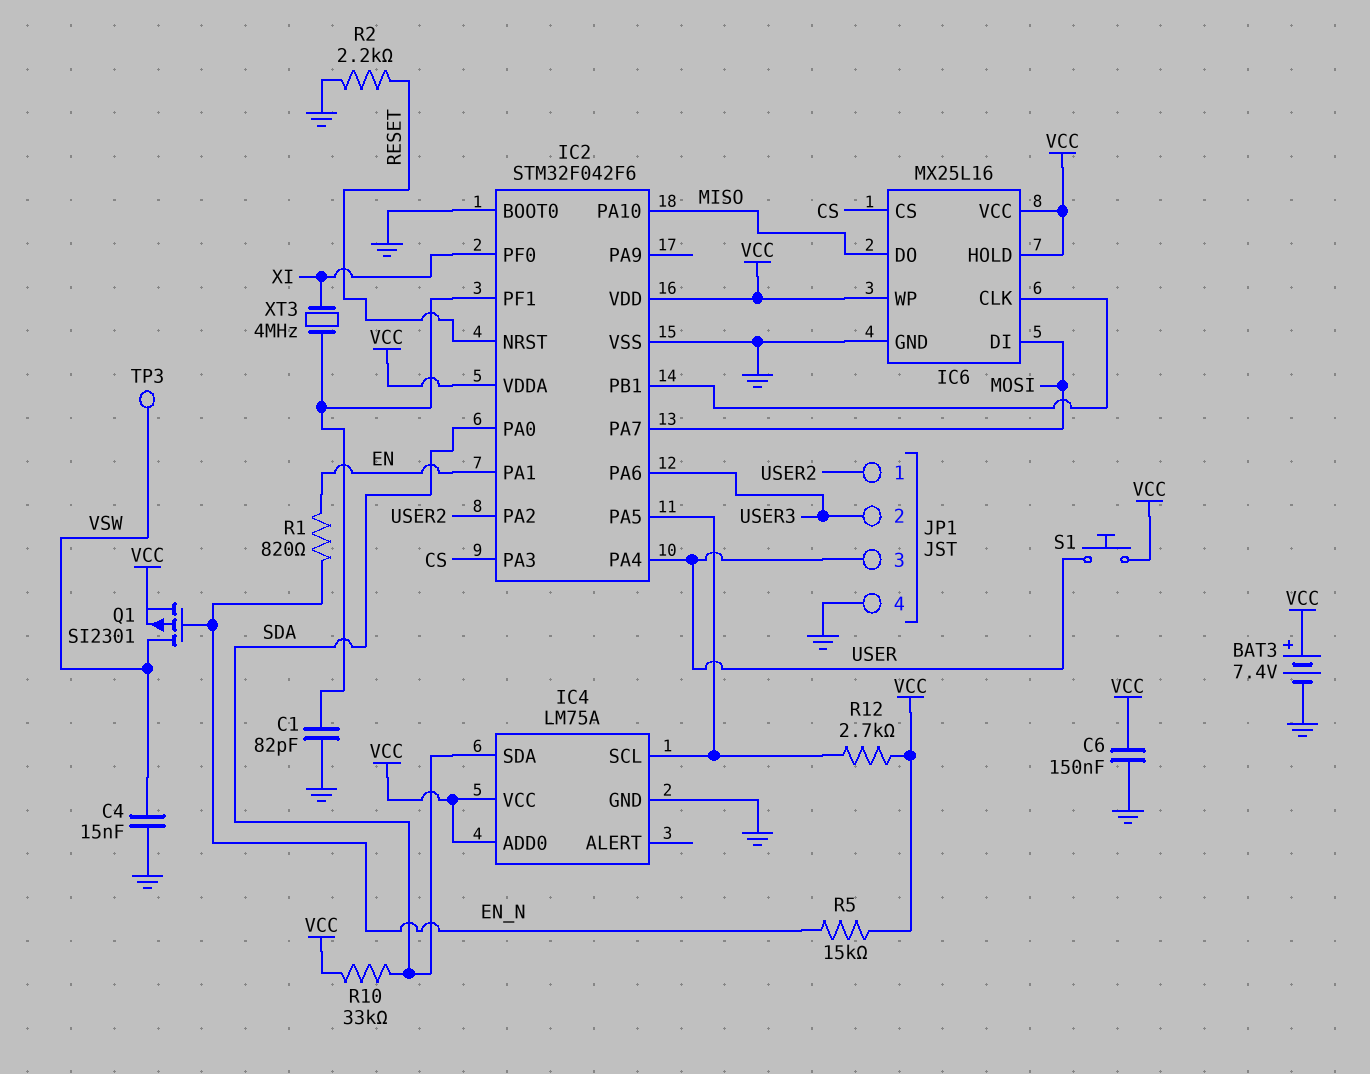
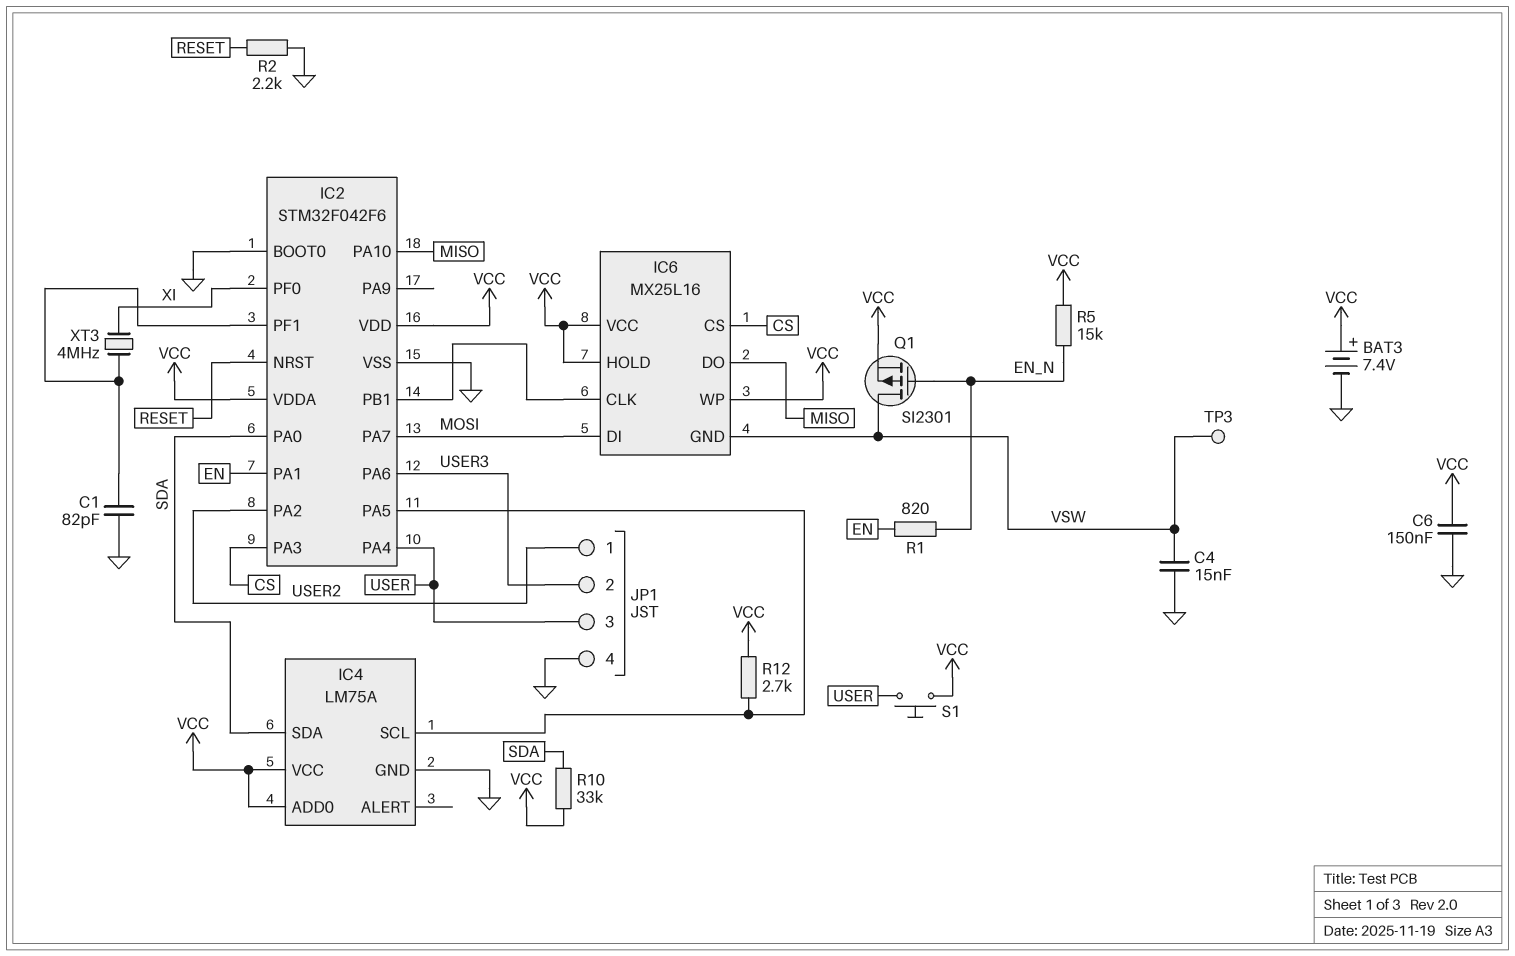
IC6 pin GND: GND -> VSW

